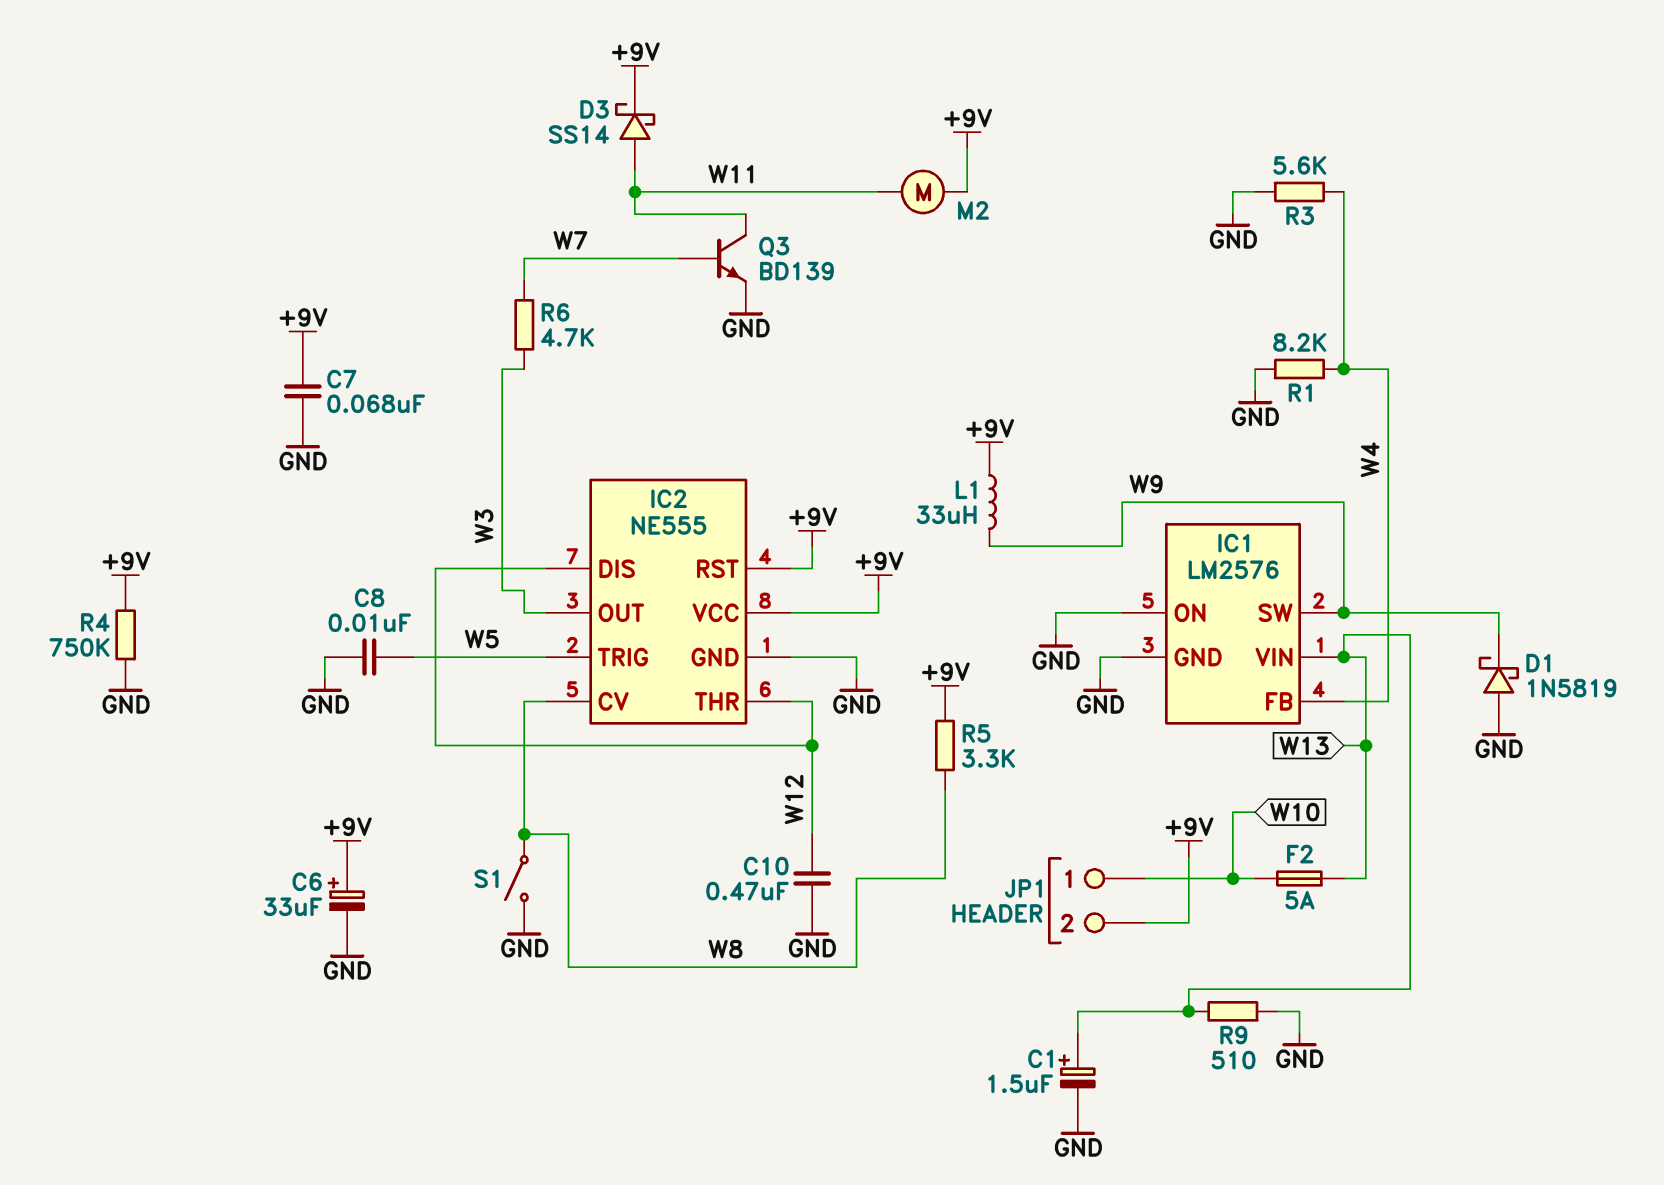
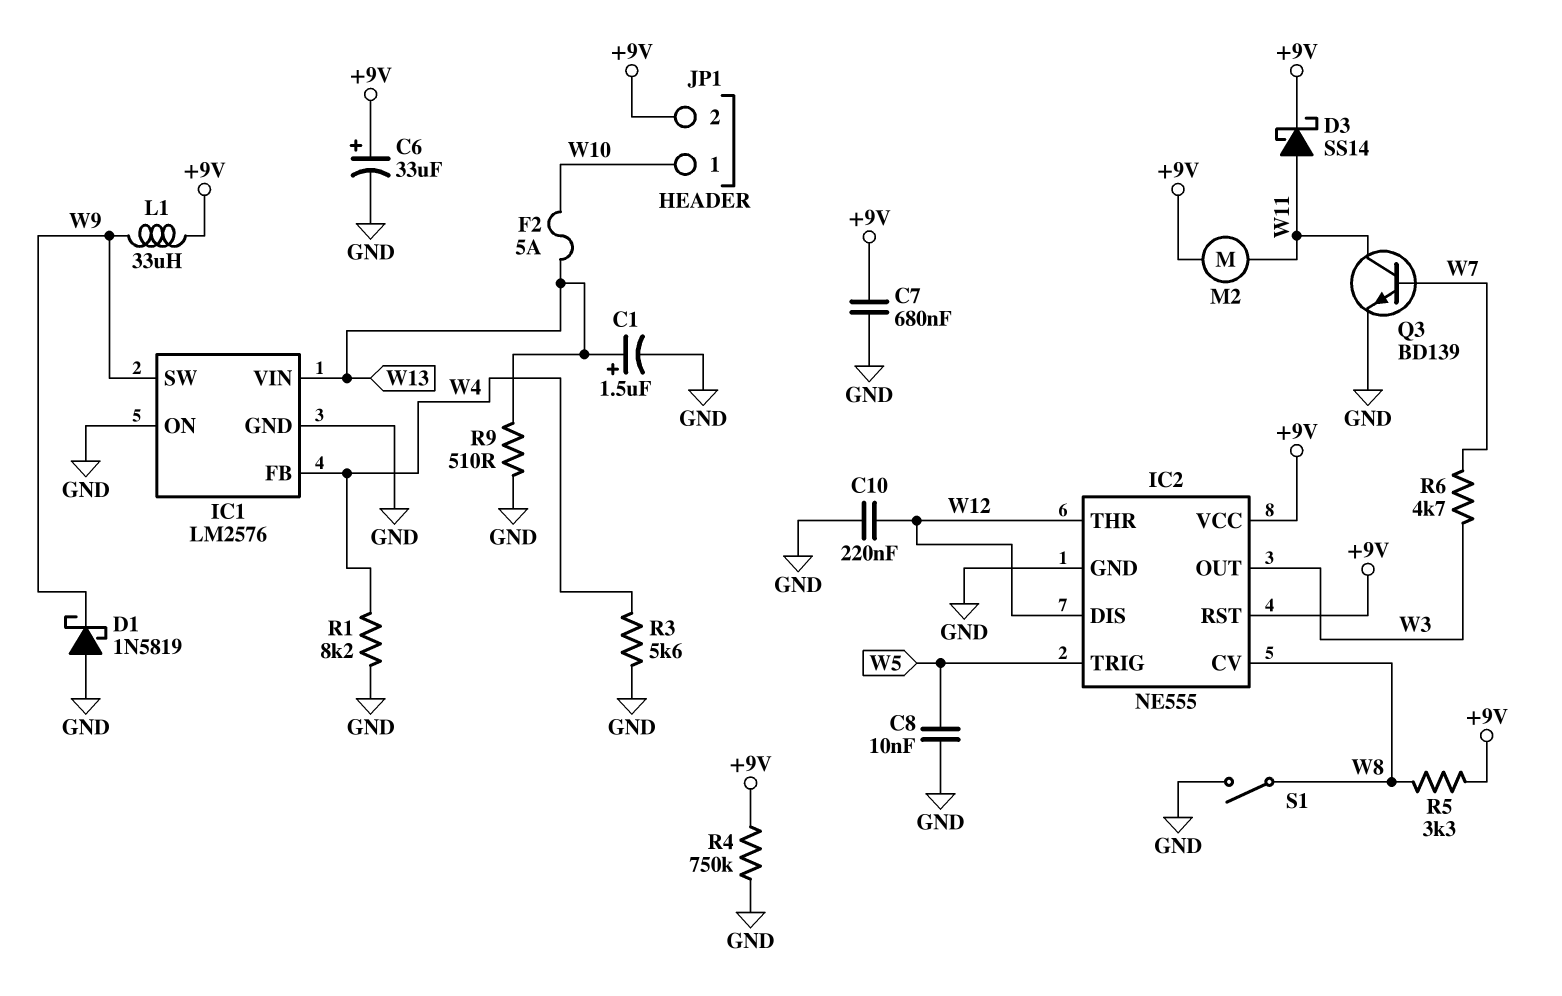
C7: 68nF (+9V, GND) -> 680nF (+9V, GND)
C10: 470nF (GND, W12) -> 220nF (GND, W12)

